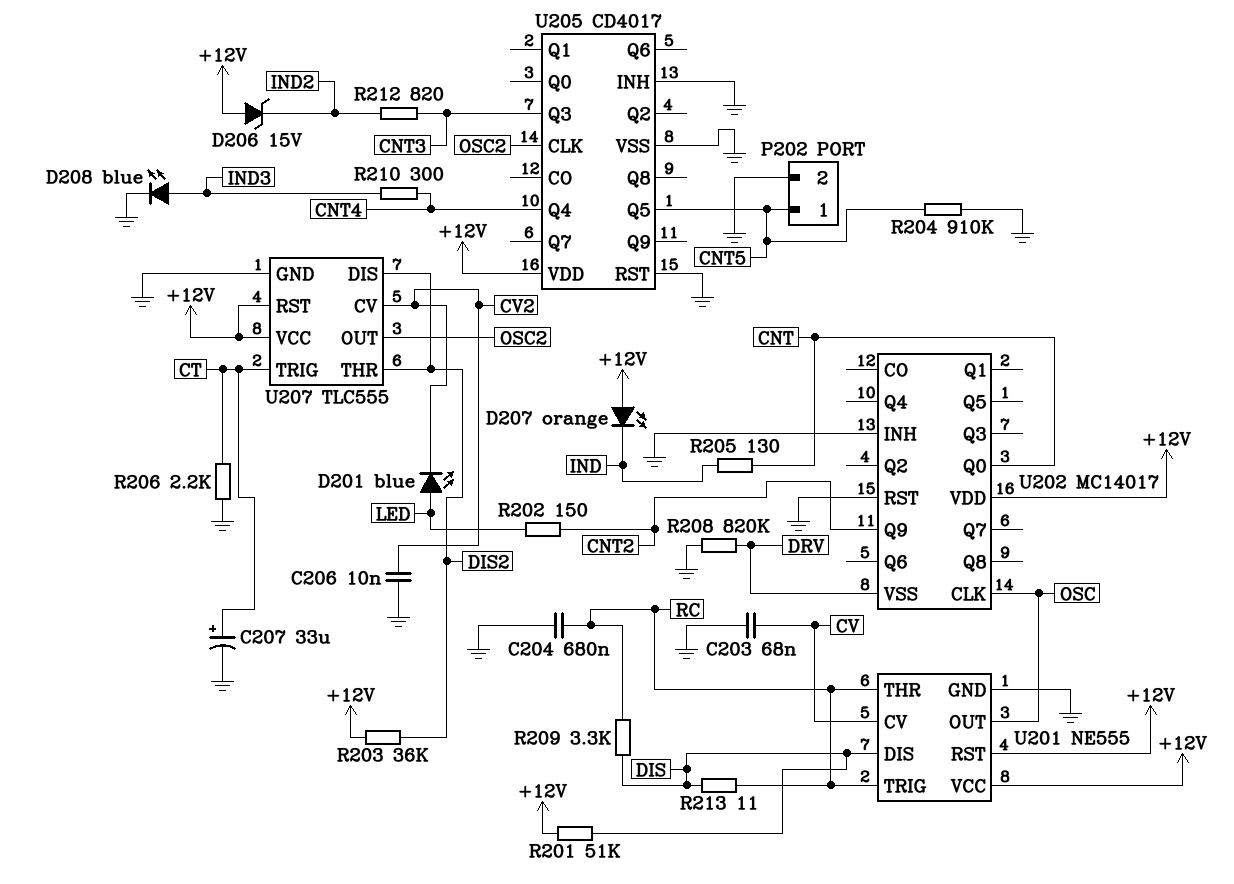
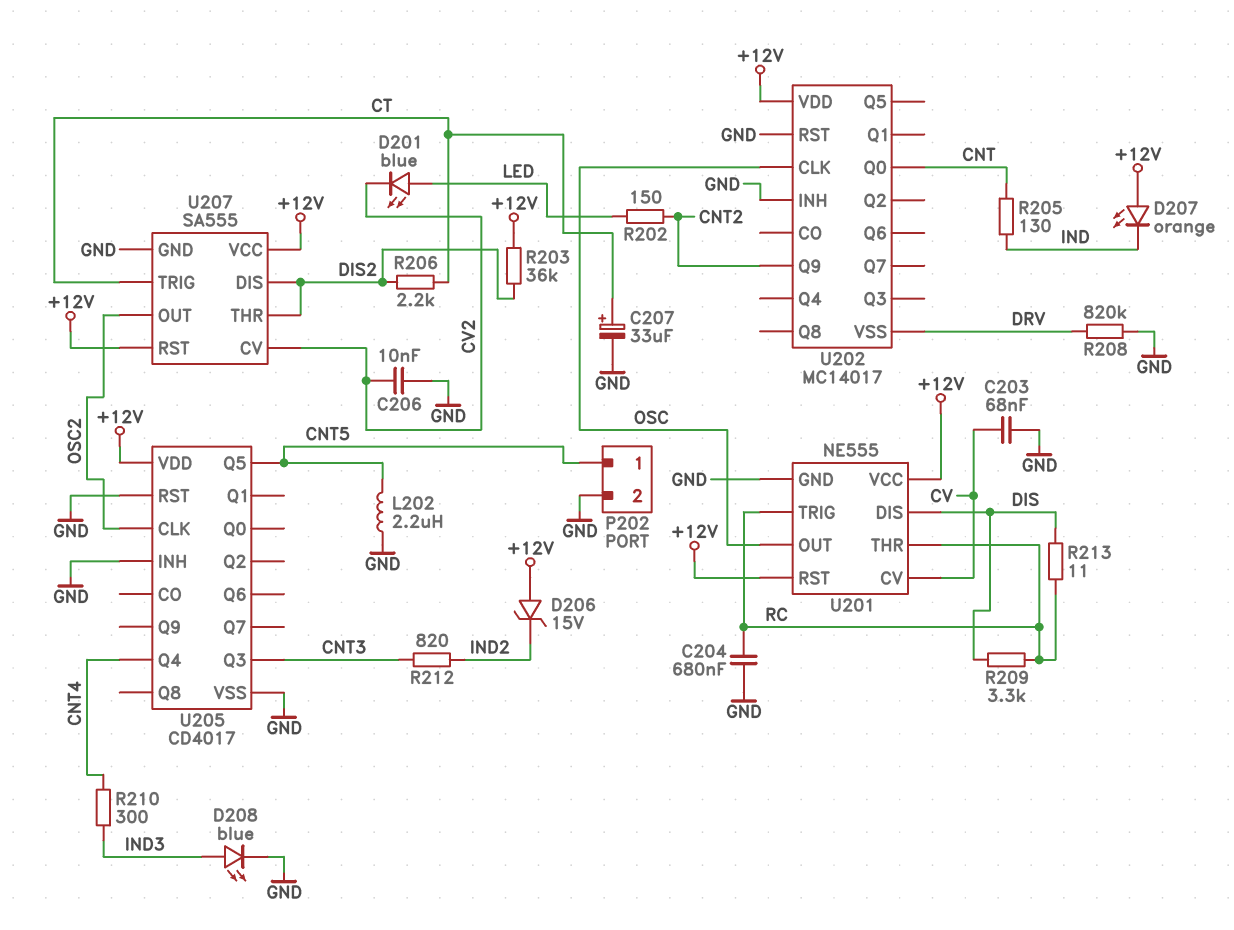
L202: none -> 2.2uH (CNT5, GND)
R201: 51k (+12V, DIS) -> none
R204: 910k (CNT5, GND) -> none
R206: 2.2k (CT, GND) -> 2.2k (CT, DIS2)
U207: TLC555 -> SA555

